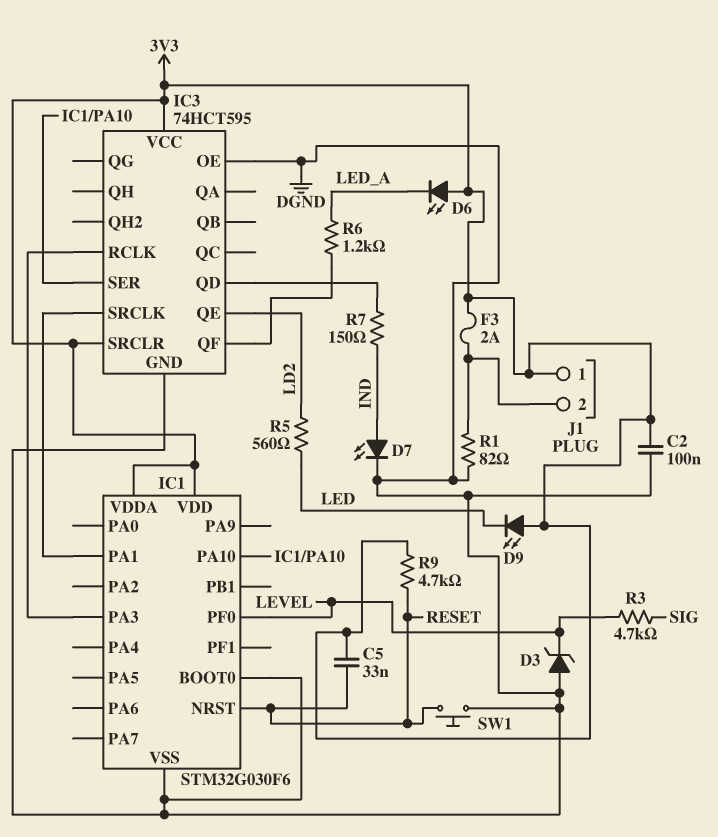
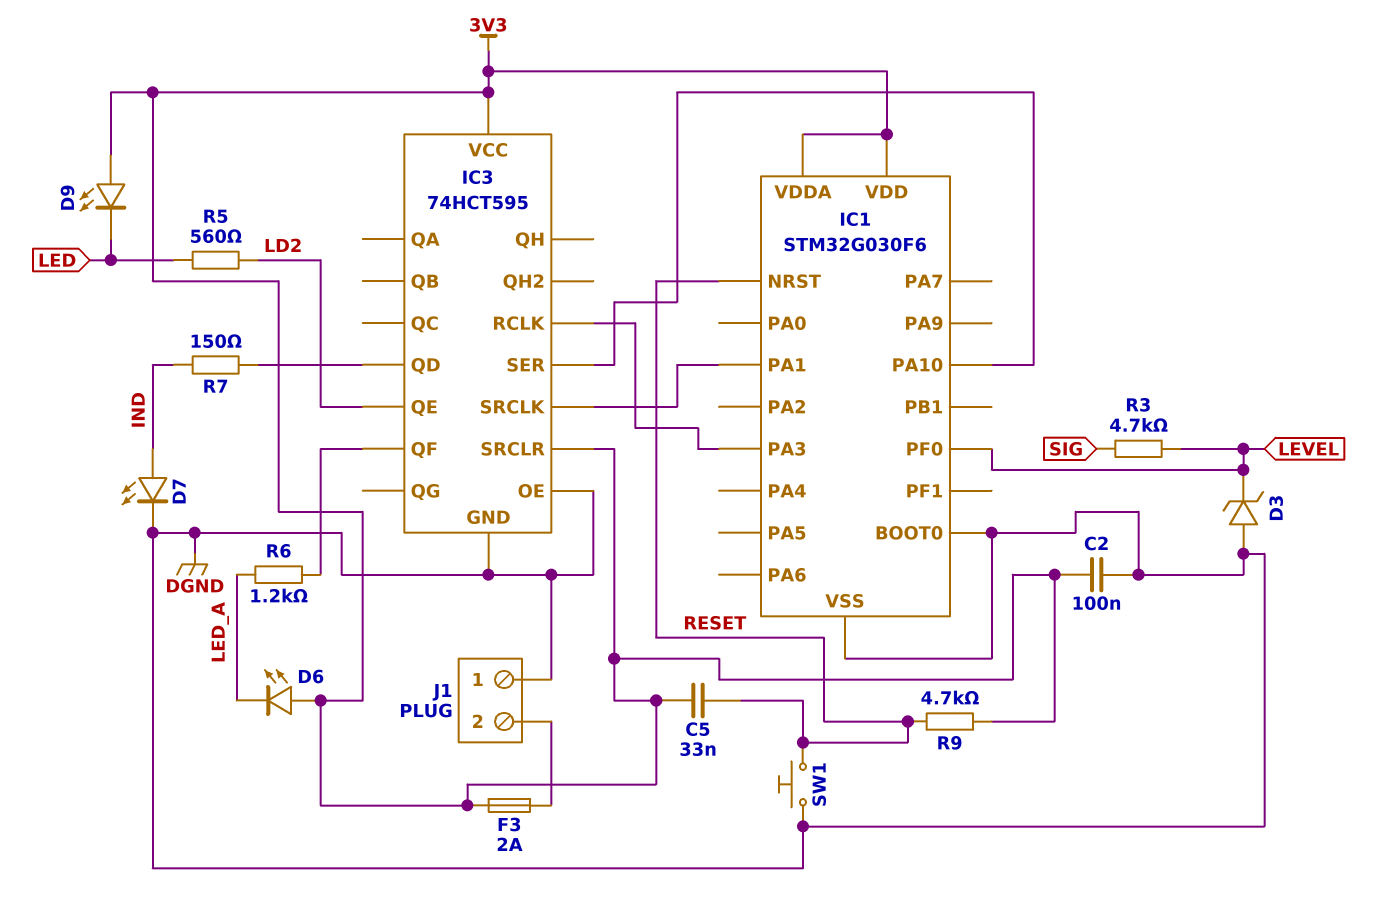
J1 pin 1: 3V3 -> DGND
R1: 82 (DGND, J1/2) -> none

